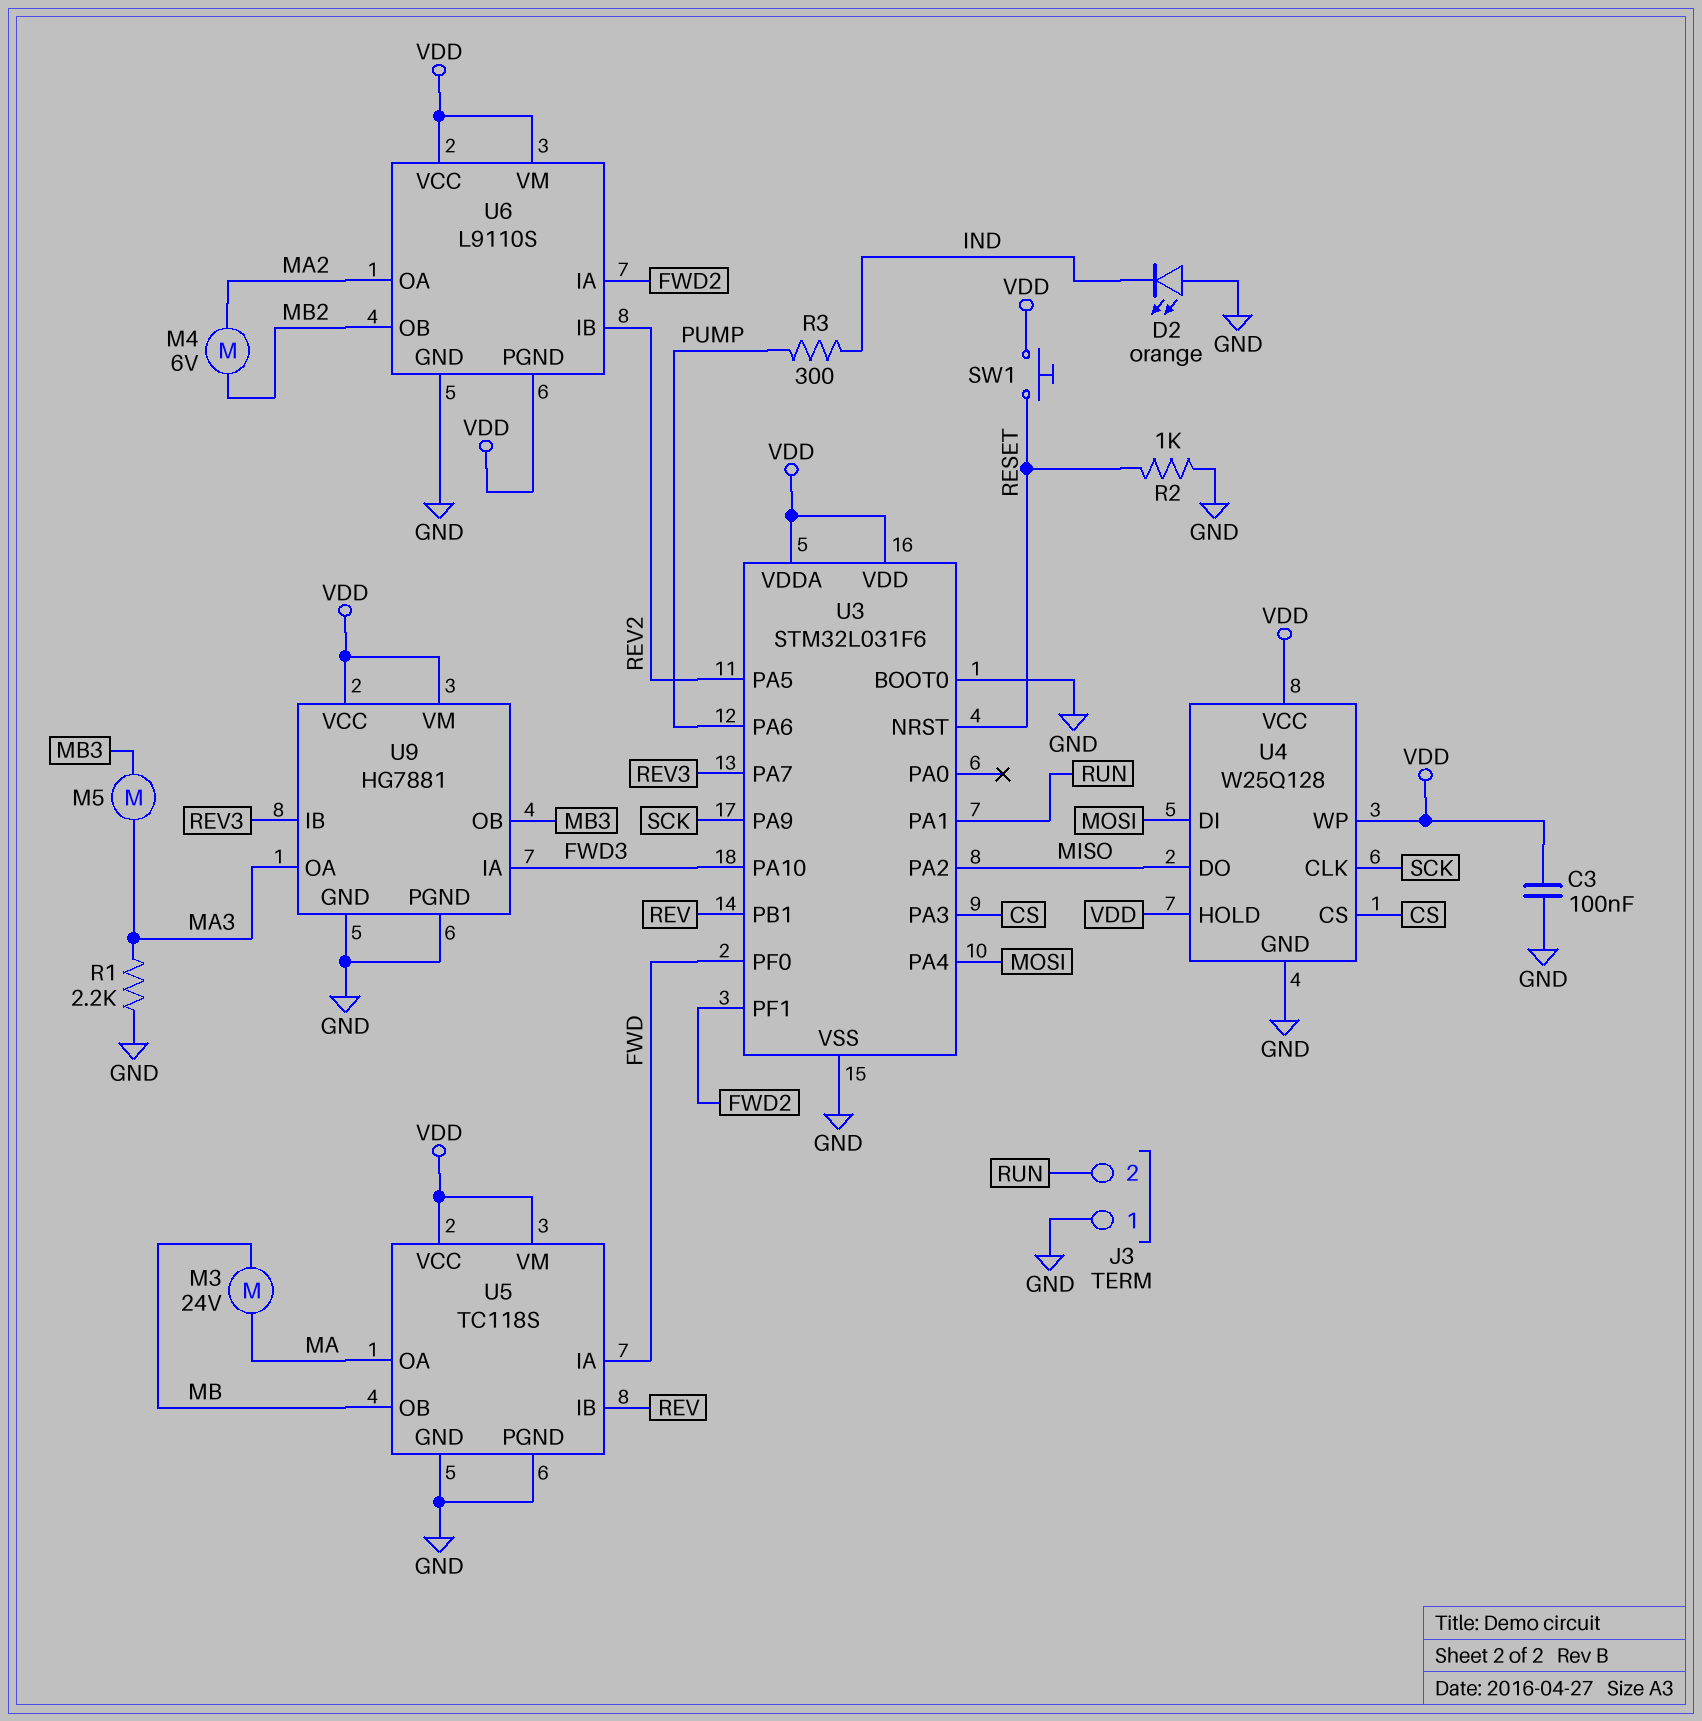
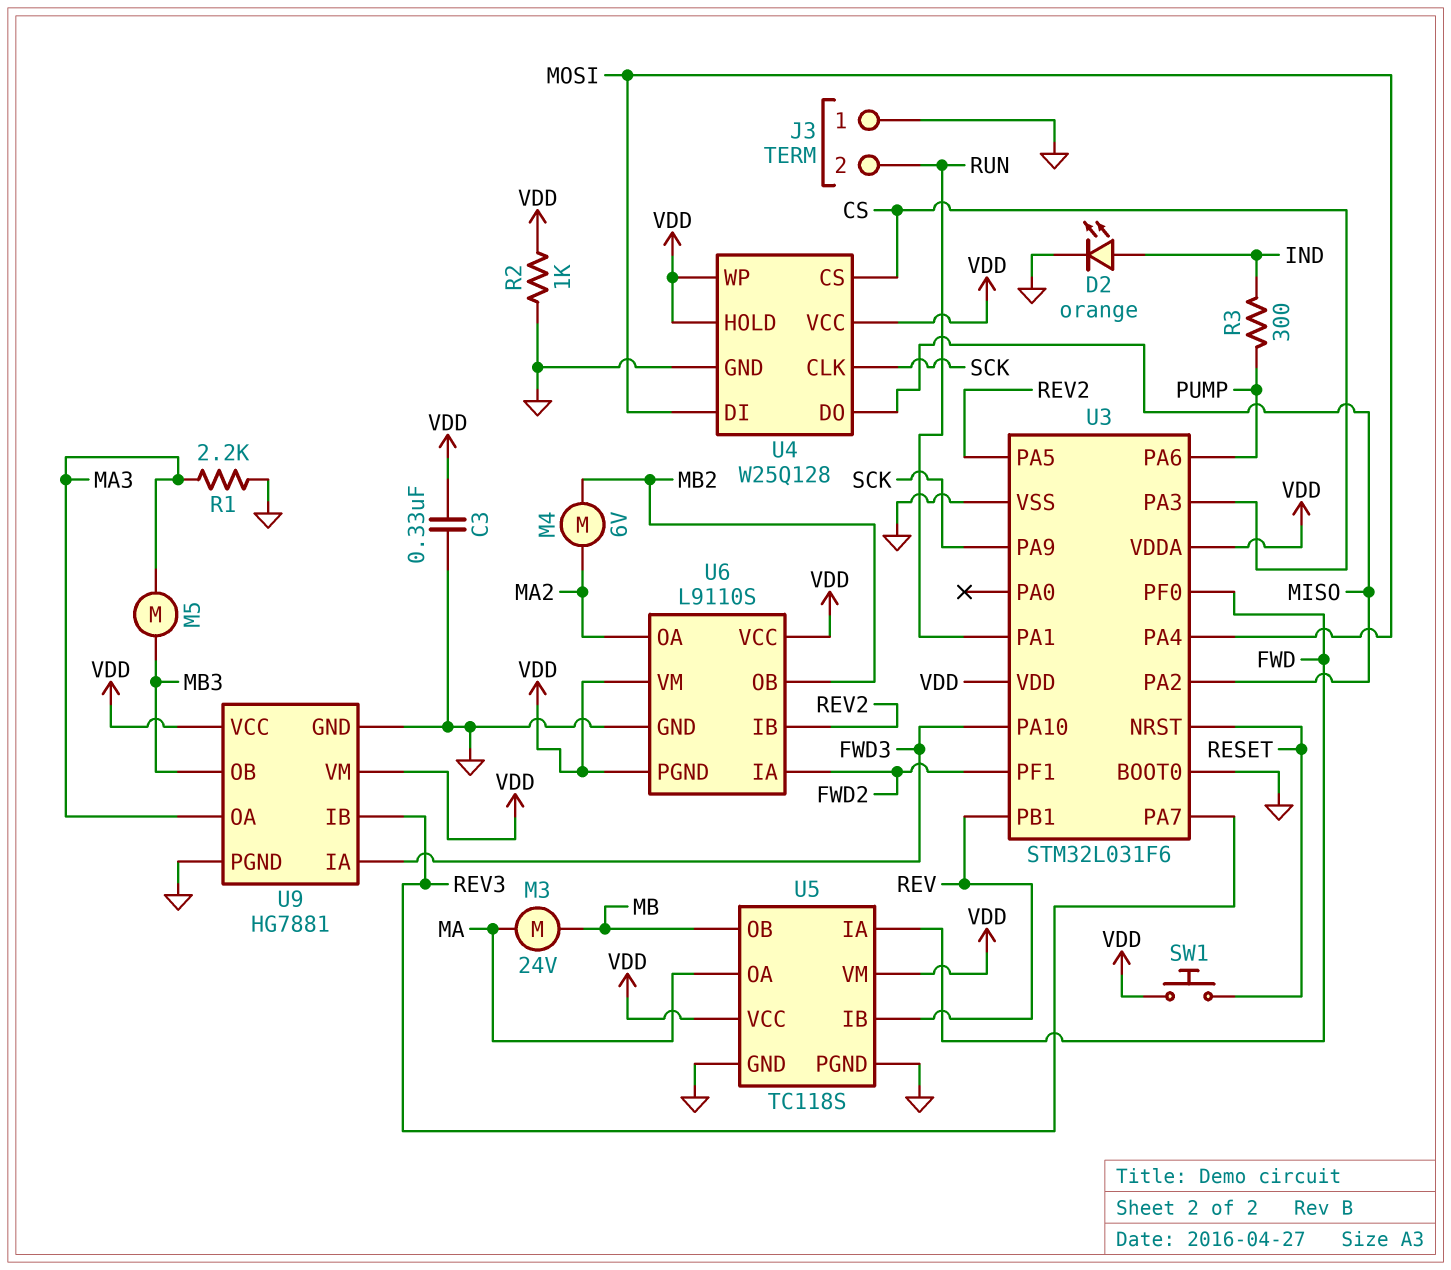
C3: 100nF (GND, VDD) -> 330nF (GND, VDD)
D2: LED orange (A GND, K IND) -> LED orange (A IND, K GND)
R2: 1k (GND, RESET) -> 1k (GND, VDD)

